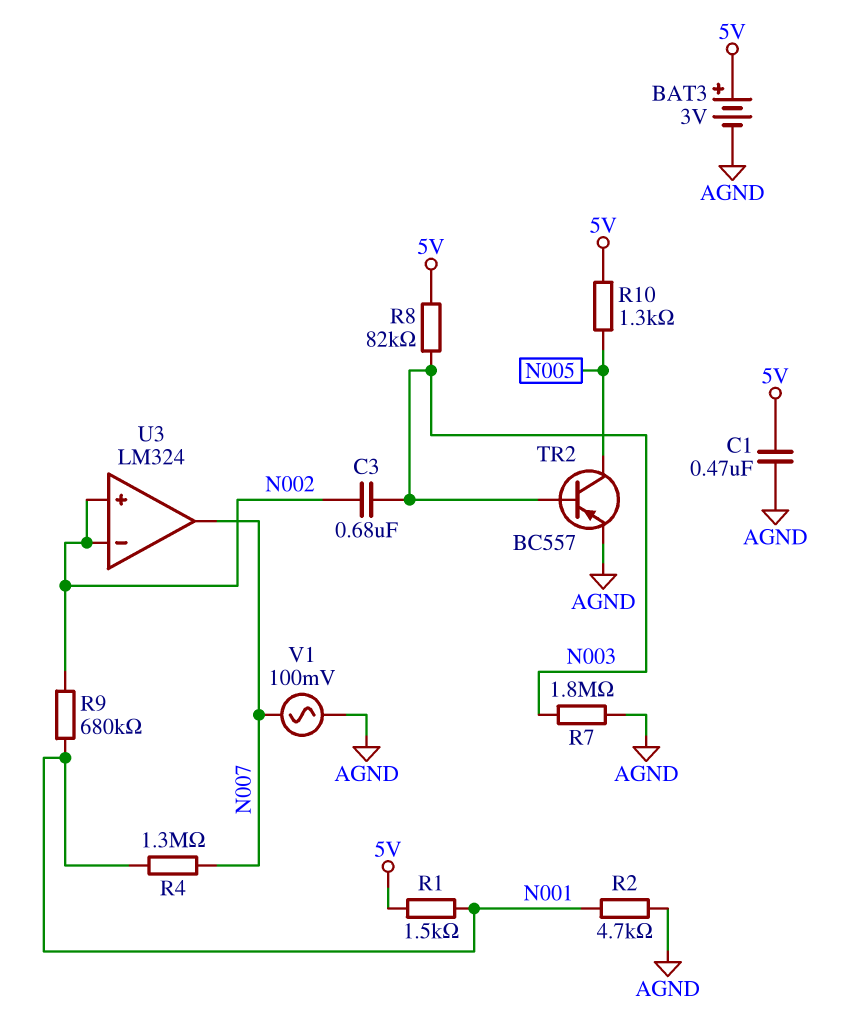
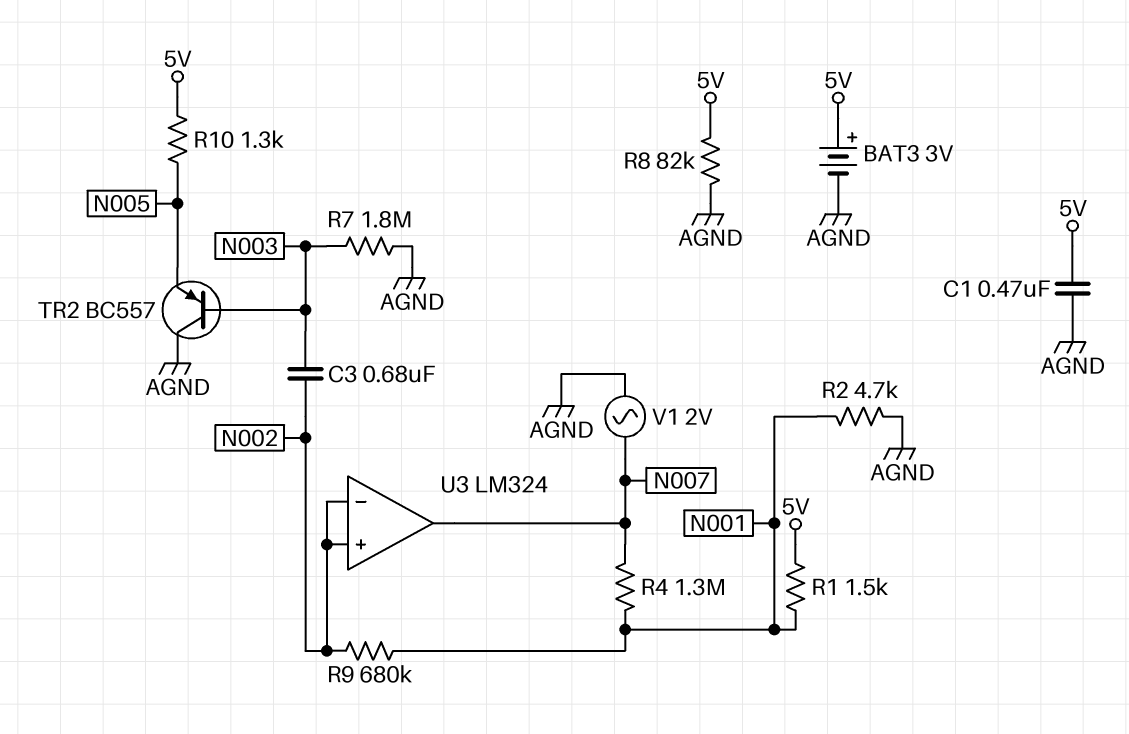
R8: 82k (5V, N003) -> 82k (5V, AGND)
TR2: PNP BC557 (B N003, C N005, E AGND) -> PNP BC557 (B N003, C AGND, E N005)
V1: AC 100mV (AGND, N007) -> AC 2V (AGND, N007)

